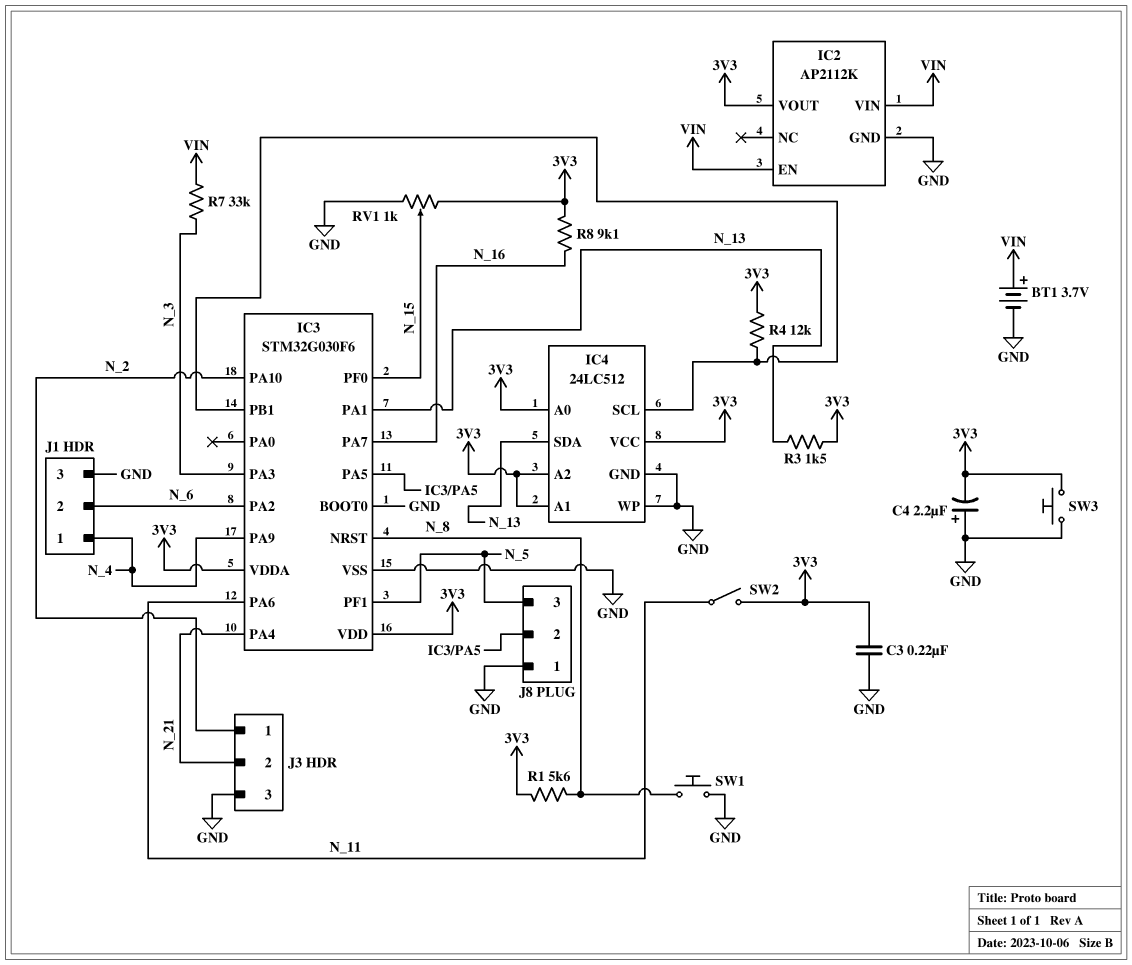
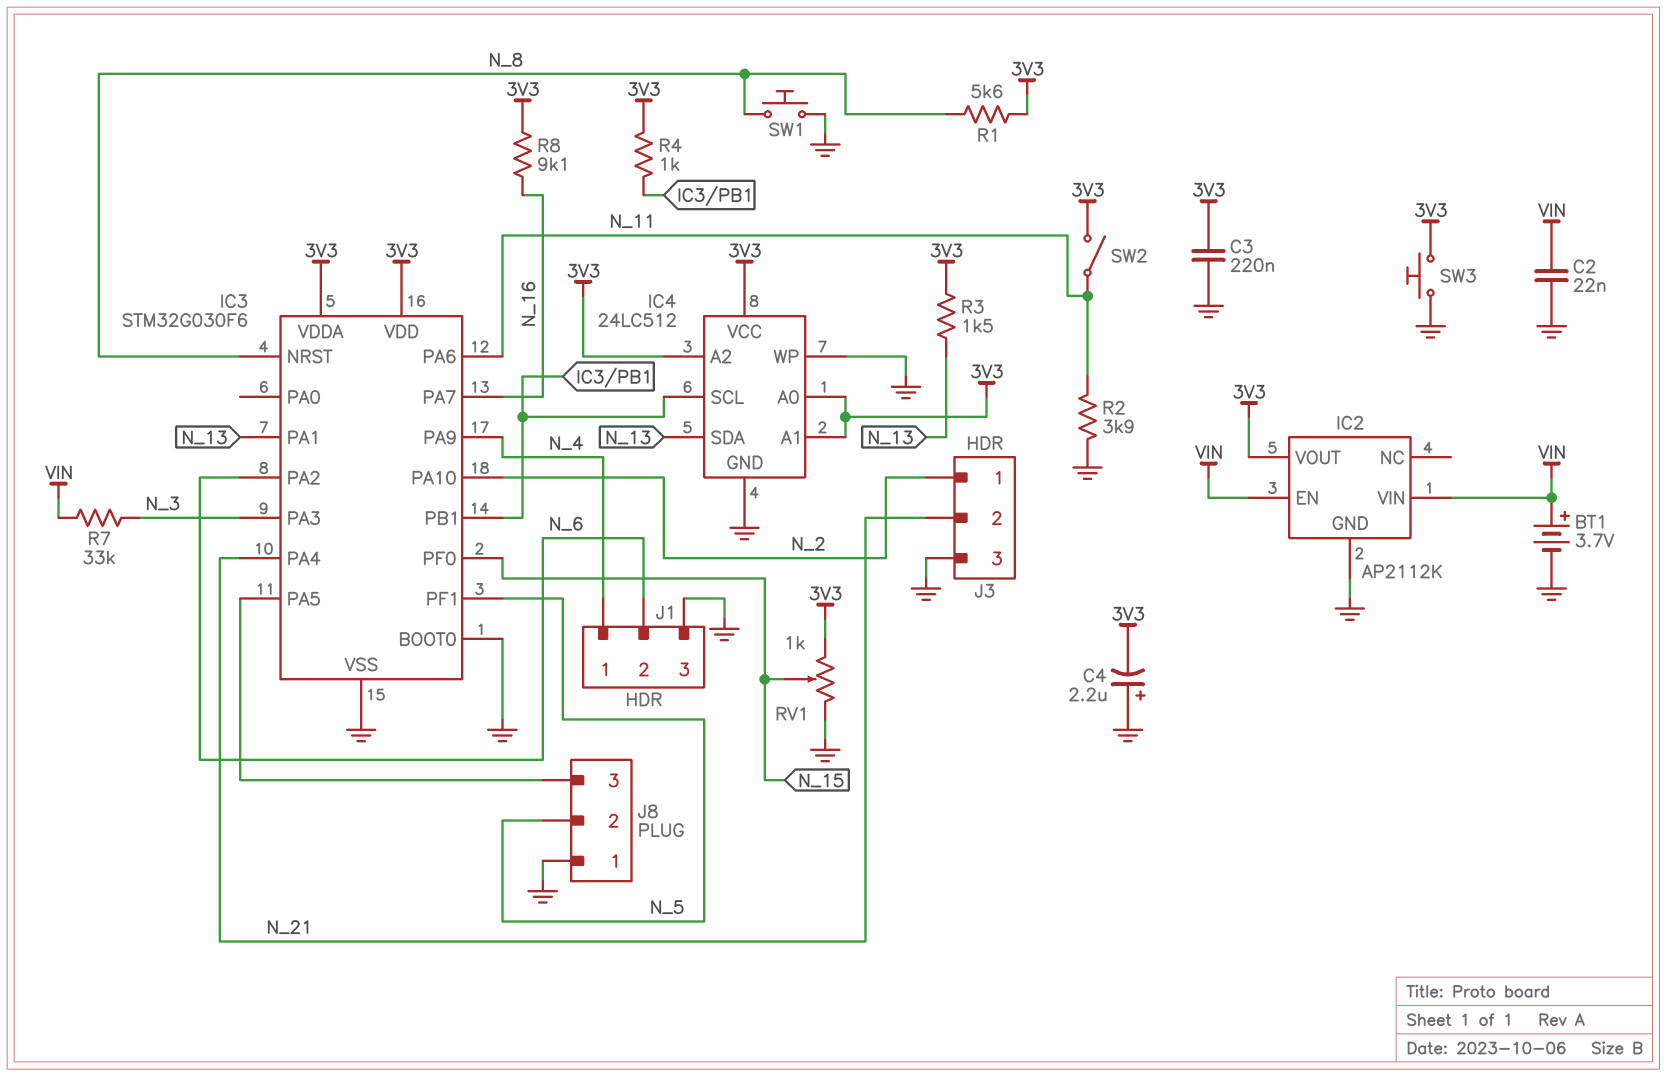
C2: none -> 22nF (GND, VIN)
J8 pin 2: IC3/PA5 -> N_5
J8 pin 3: N_5 -> IC3/PA5
R2: none -> 3.9k (GND, N_11)
R4: 12k (3V3, IC3/PB1) -> 1k (3V3, IC3/PB1)

